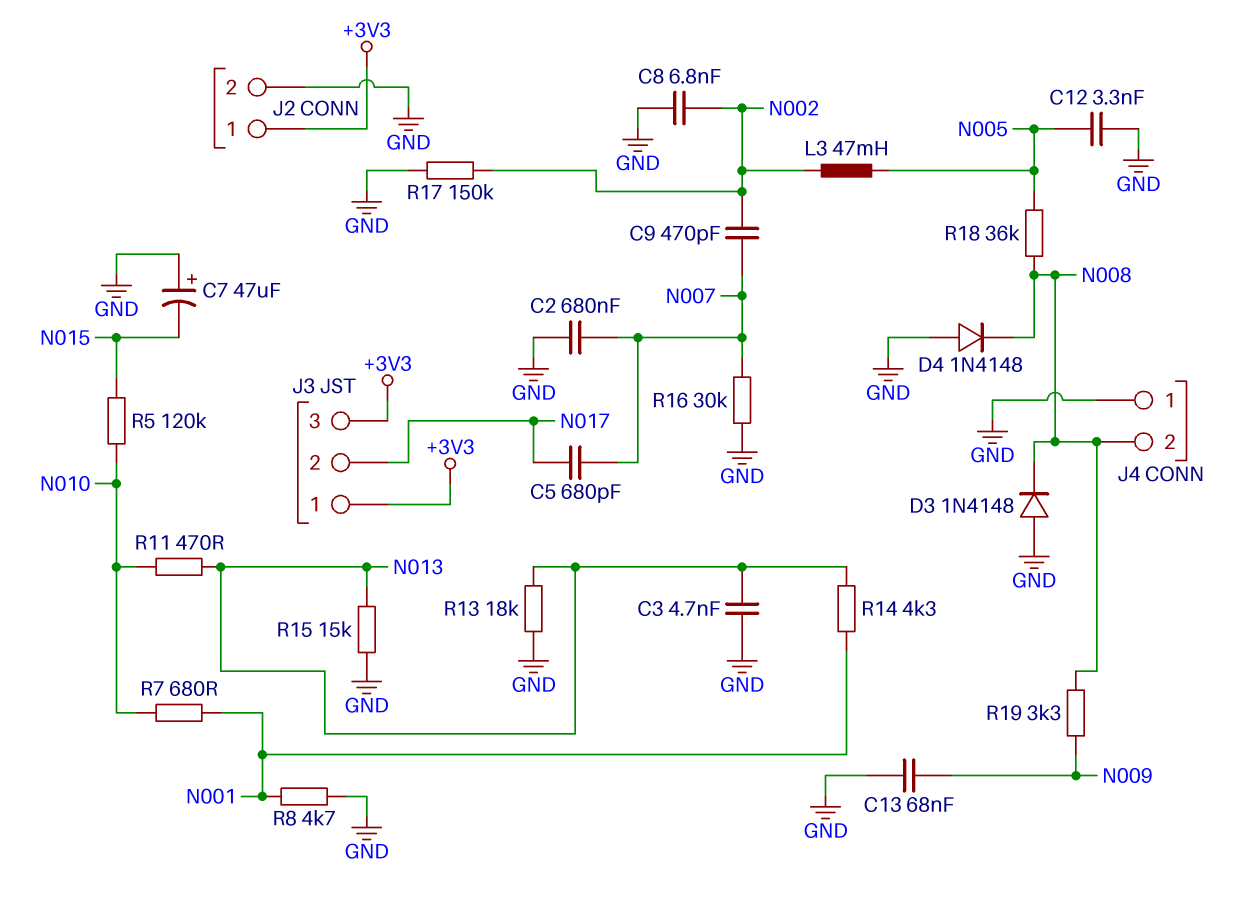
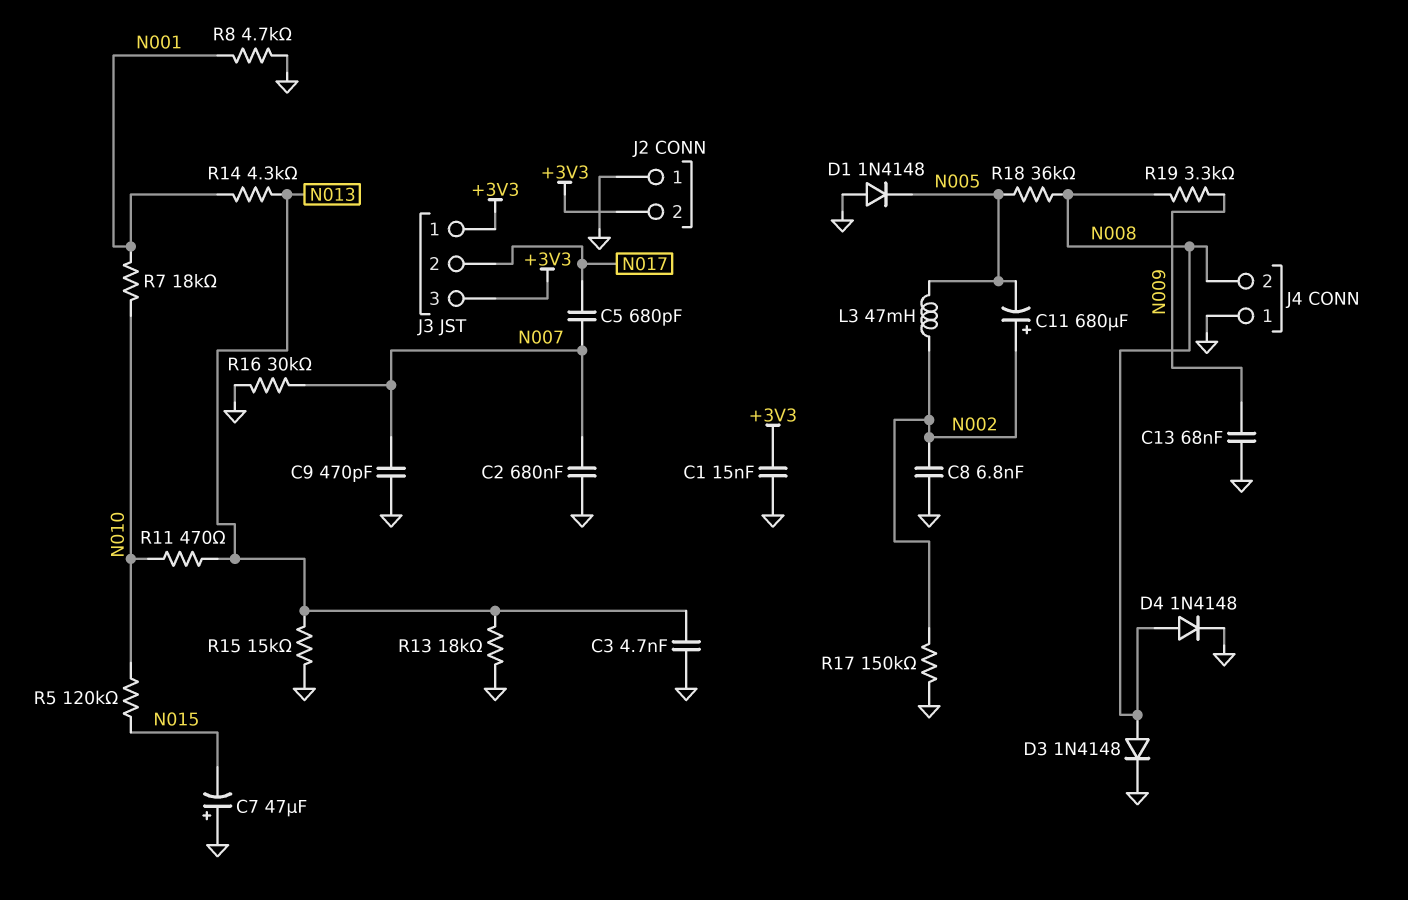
C1: none -> 15nF (+3V3, GND)
C9: 470pF (N002, N007) -> 470pF (GND, N007)
C11: none -> 680uF (plus N002, minus N005)
C12: 3.3nF (GND, N005) -> none
D1: none -> diode 1N4148 (A GND, K N005)
D3: diode 1N4148 (A GND, K N008) -> diode 1N4148 (A N008, K GND)
D4: diode 1N4148 (A GND, K N008) -> diode 1N4148 (A N008, K GND)
J2 pin 1: +3V3 -> GND
J2 pin 2: GND -> +3V3
R7: 680 (N001, N010) -> 18k (N001, N010)

